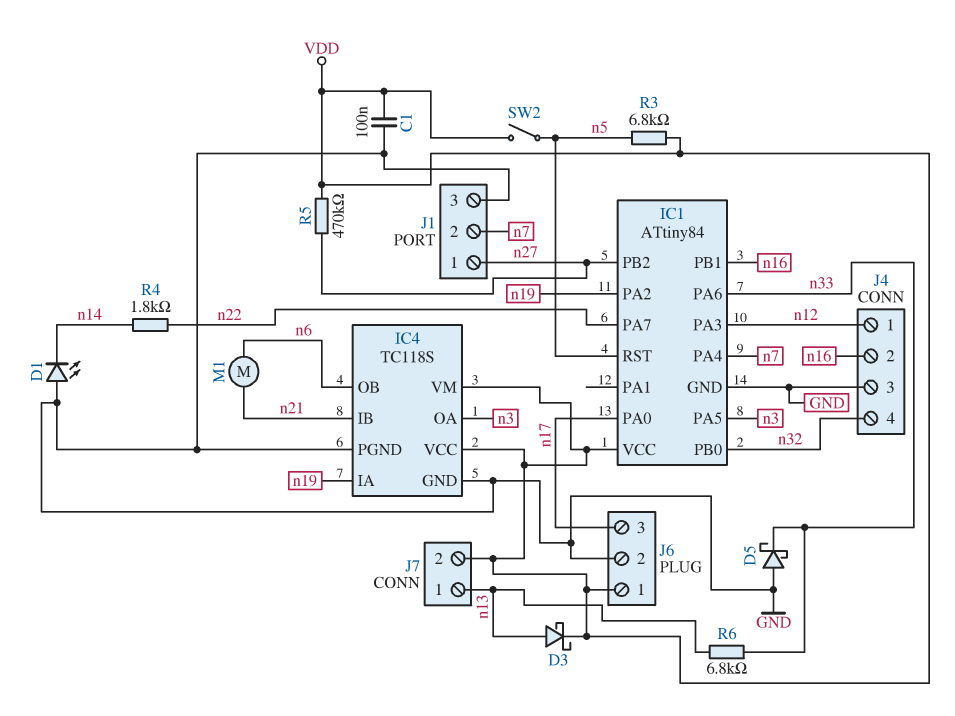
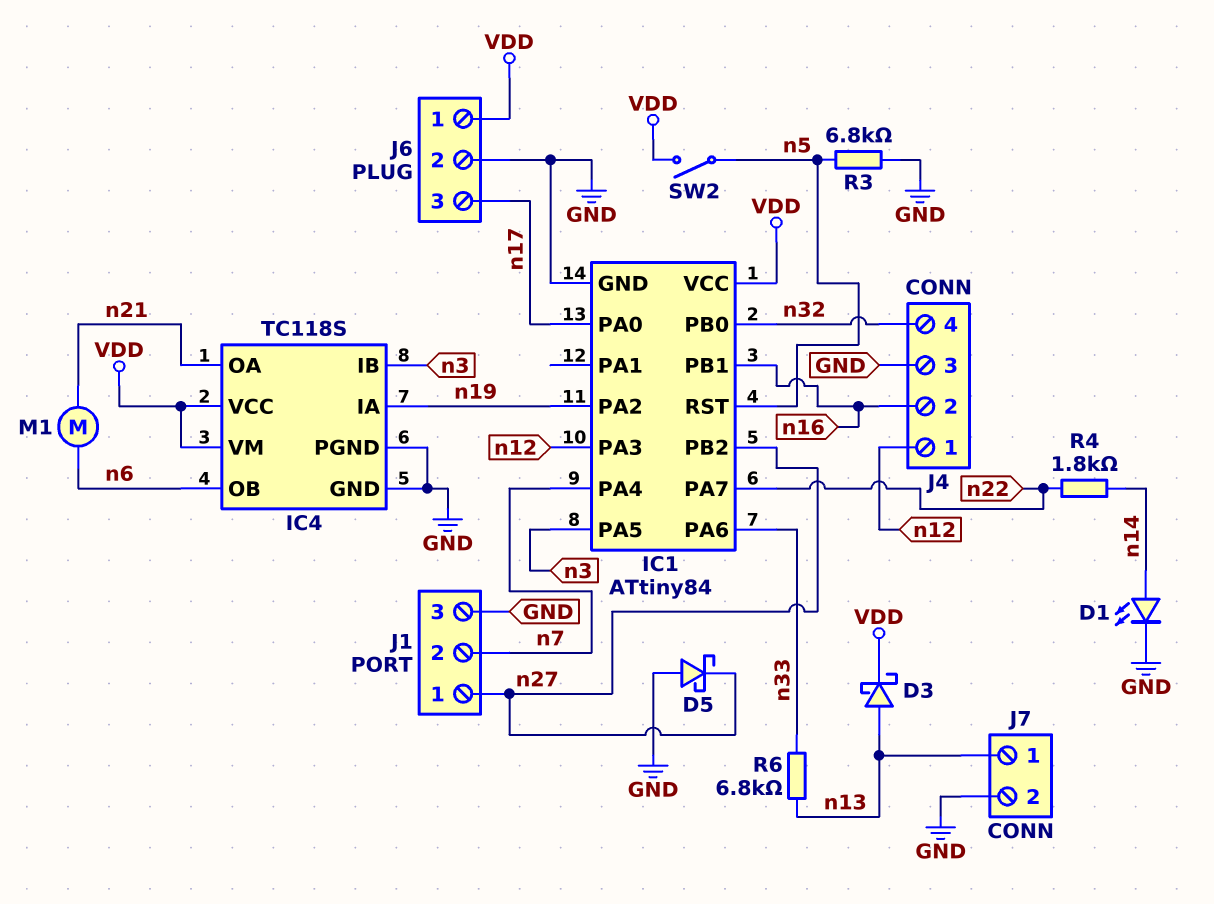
C1: 100nF (GND, VDD) -> none
D1: LED (A GND, K n14) -> LED (A n14, K GND)
D5: schottky (A GND, K n33) -> schottky (A GND, K n27)
IC4 pin IB: n21 -> n3
IC4 pin OA: n3 -> n21
J7 pin 2: VDD -> GND
R3: 6.8k (VDD, n5) -> 6.8k (GND, n5)
R5: 470k (VDD, n27) -> none

